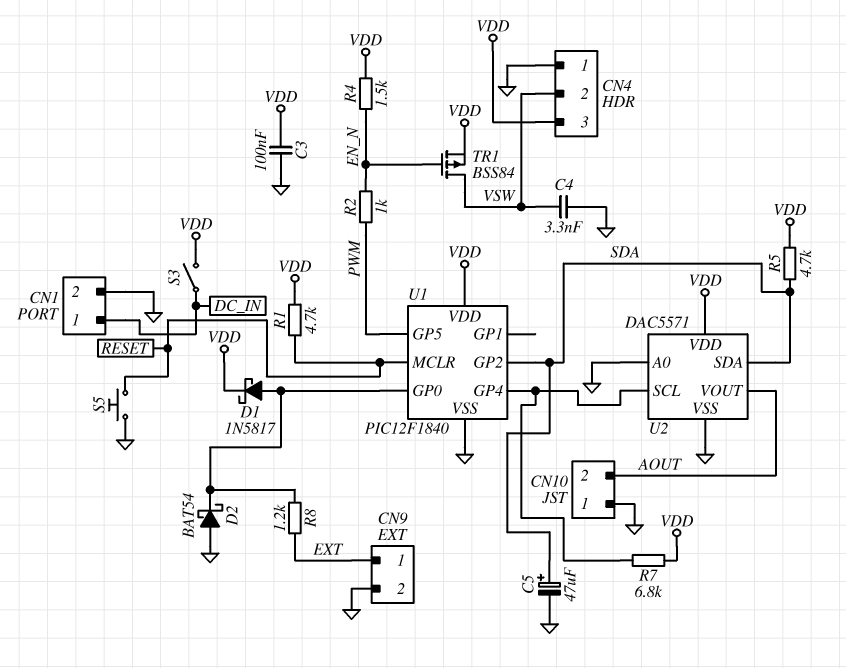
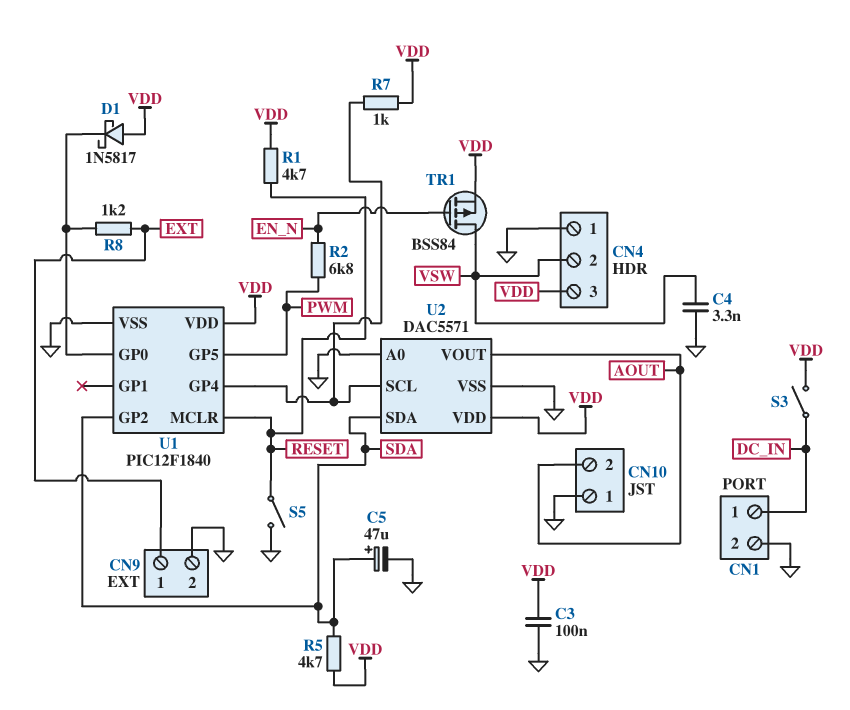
D1: schottky 1N5817 (A U1/GP0, K VDD) -> schottky 1N5817 (A VDD, K U1/GP0)
D2: schottky BAT54 (A GND, K U1/GP0) -> none
R2: 1k (EN_N, PWM) -> 6.8k (EN_N, PWM)
R4: 1.5k (EN_N, VDD) -> none
R7: 6.8k (U1/GP4, VDD) -> 1k (U1/GP4, VDD)
S5: button (GND, RESET) -> switch (GND, RESET)

